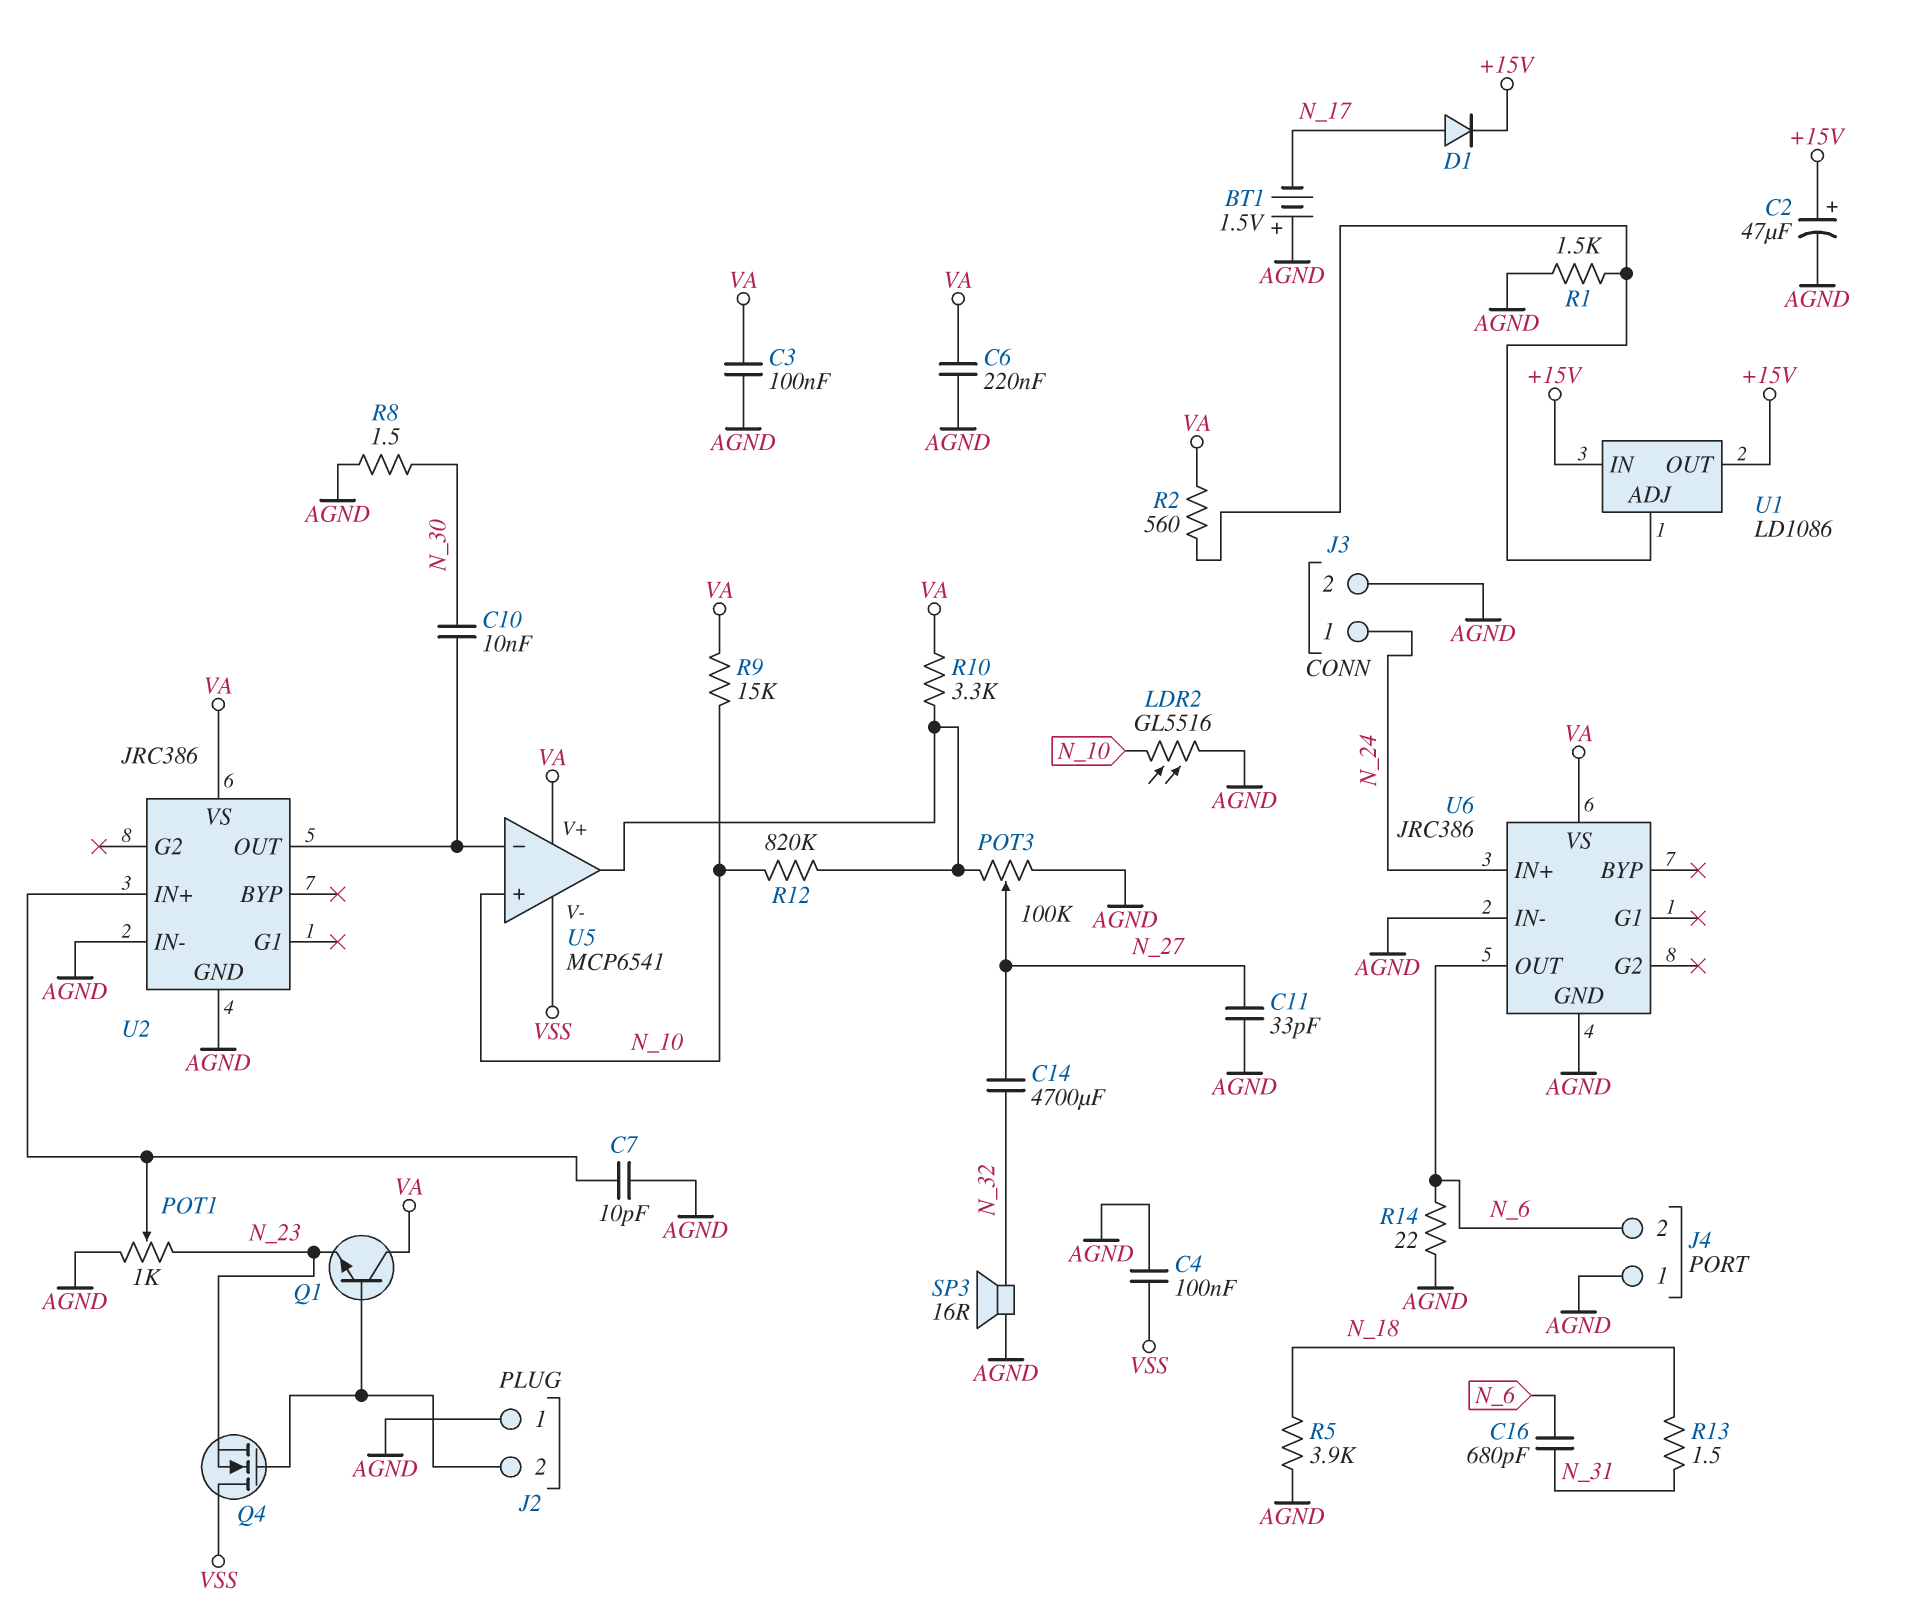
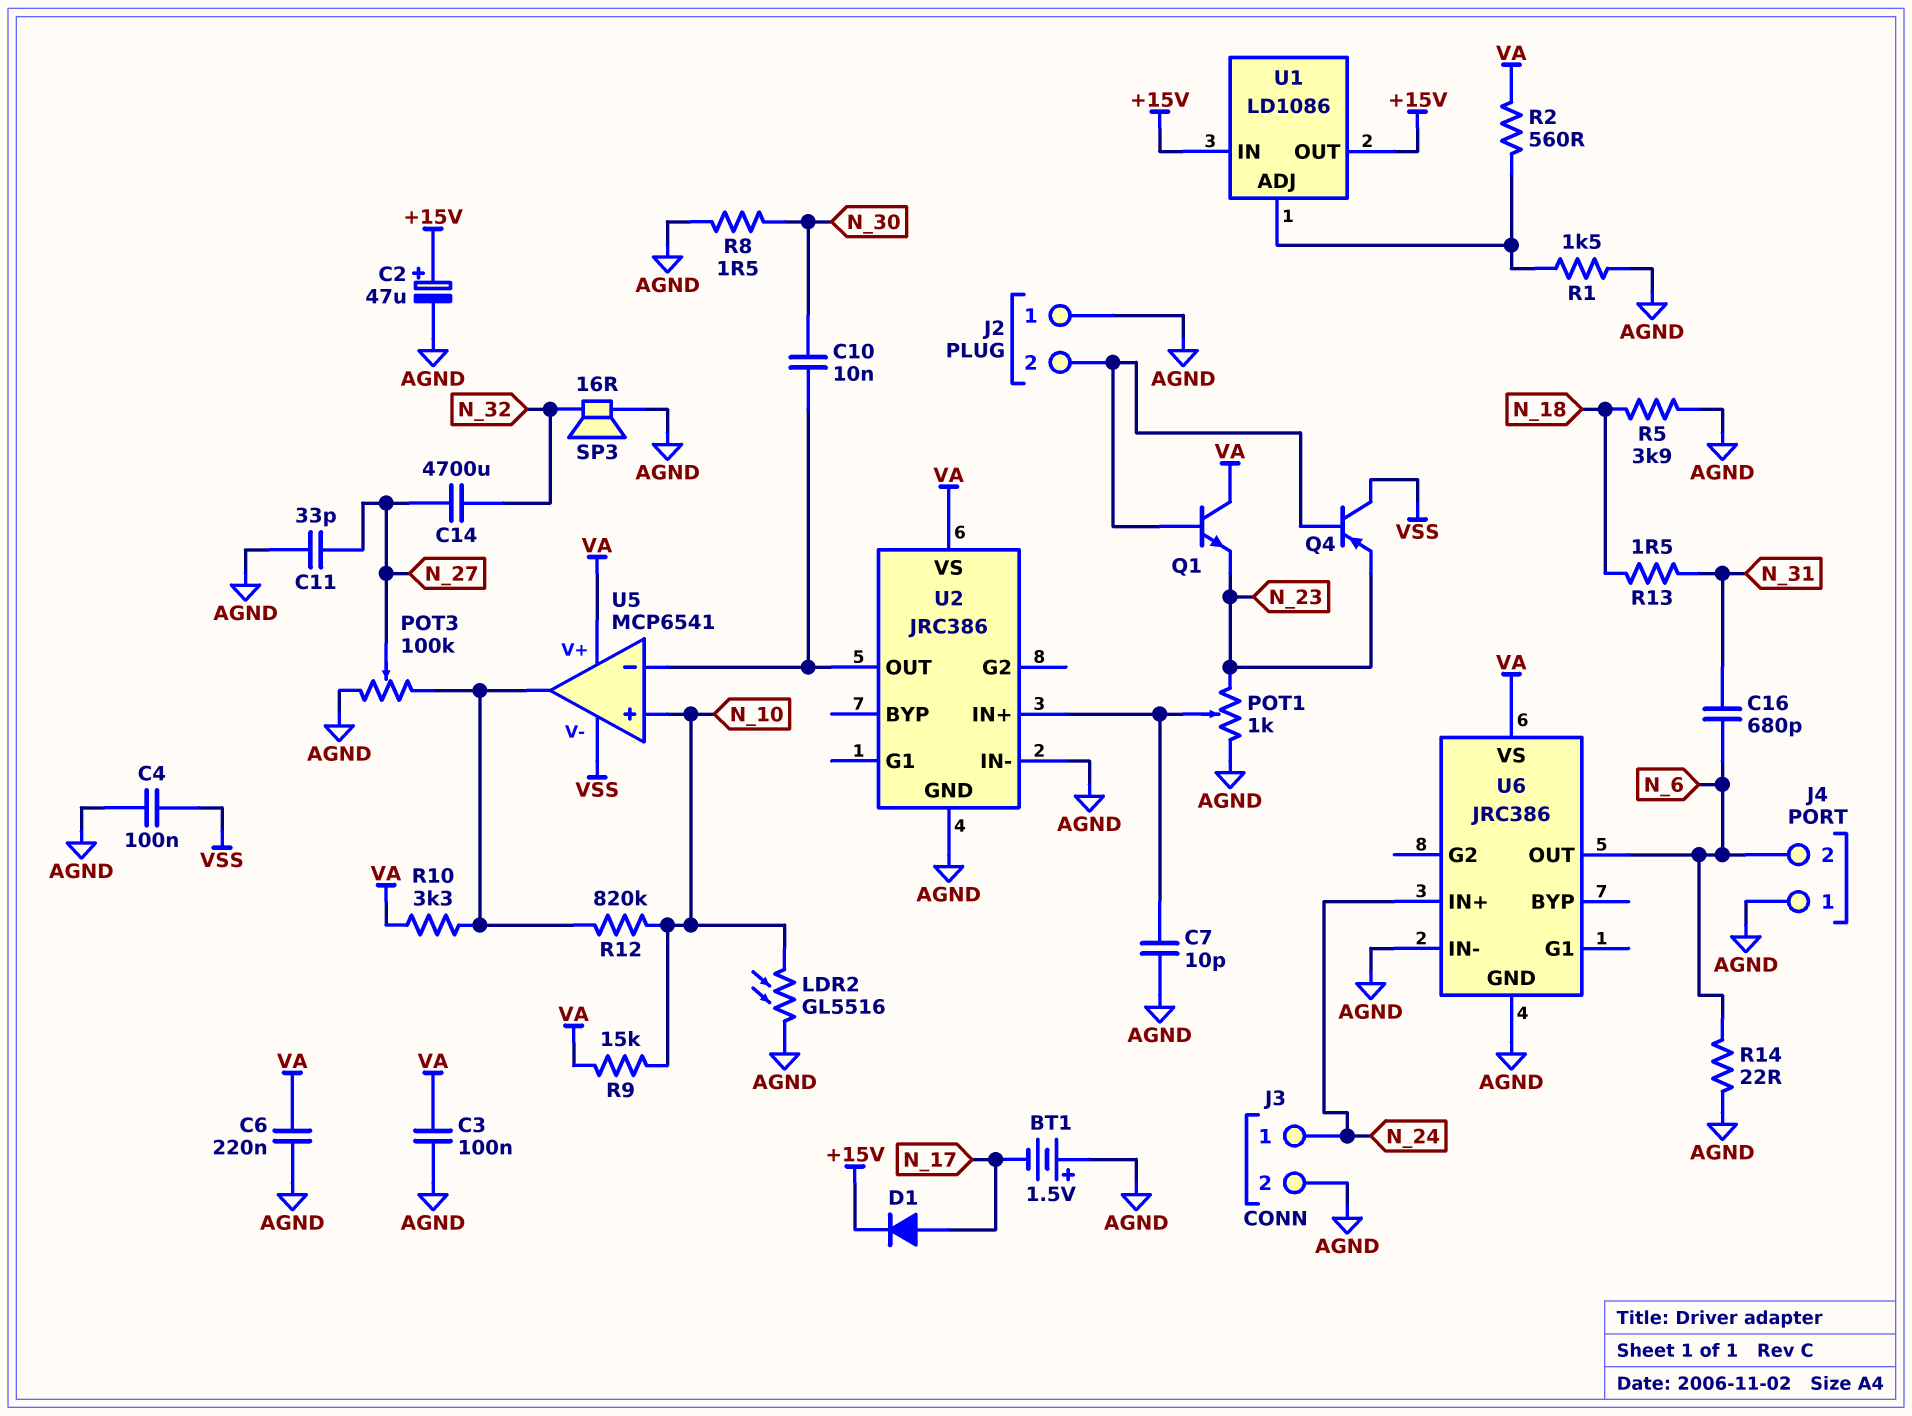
Q4: NMOS (G J2/2, D VSS, S N_23) -> PNP (B J2/2, C VSS, E N_23)

